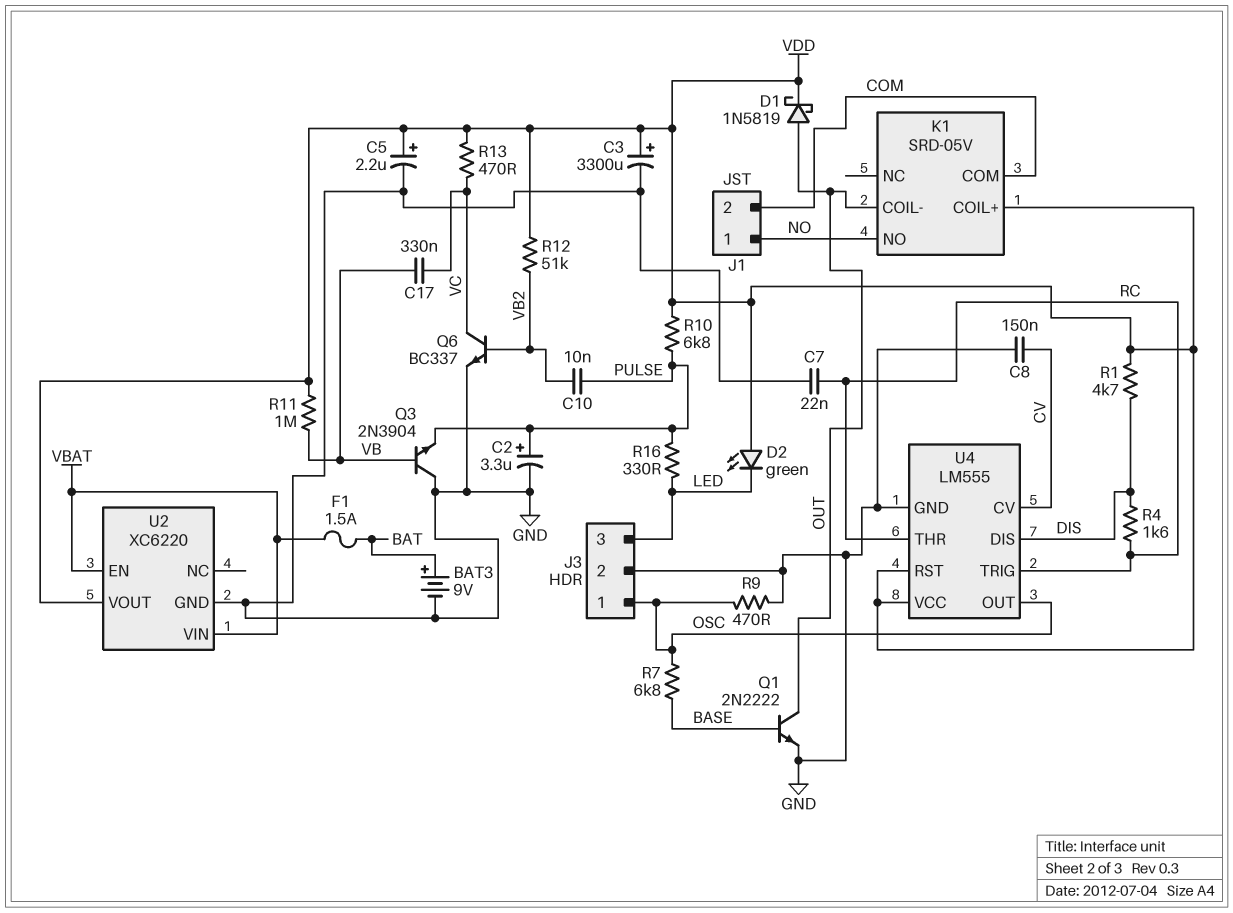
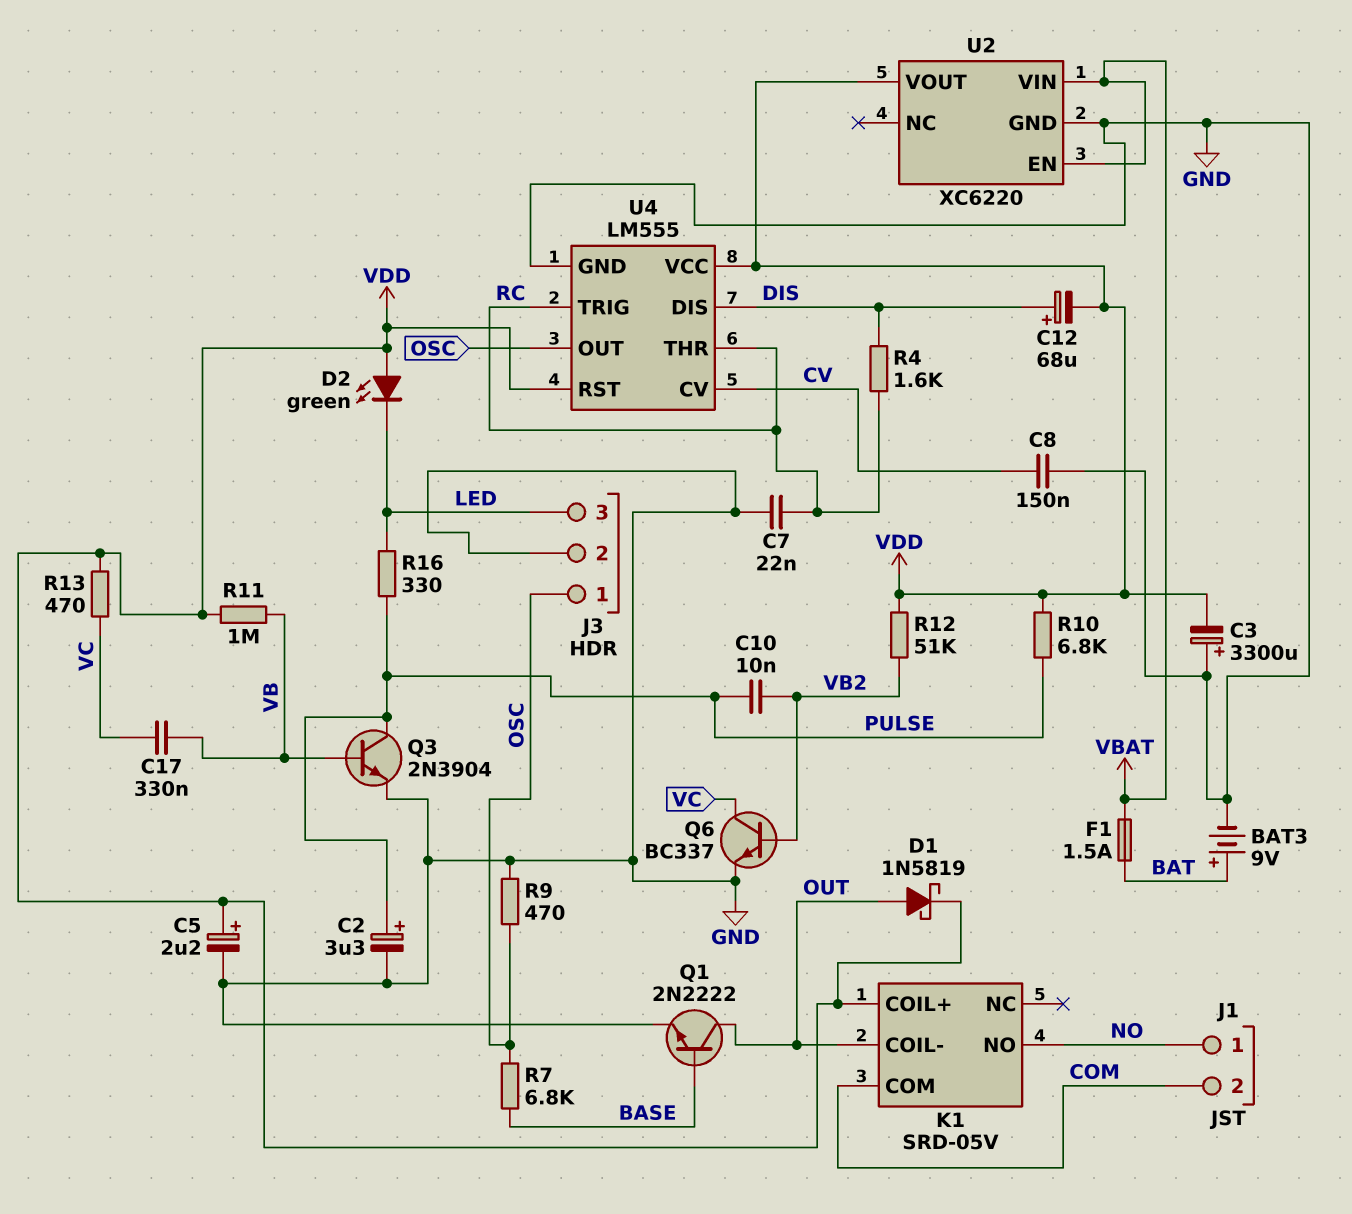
C3: 3300uF (plus VDD, minus GND) -> 3300uF (plus GND, minus VDD)
C12: none -> 68uF (plus DIS, minus VDD)
Q3: NPN 2N3904 (B VB, C GND, E PULSE) -> NPN 2N3904 (B VB, C PULSE, E GND)
R1: 4.7k (DIS, VDD) -> none

